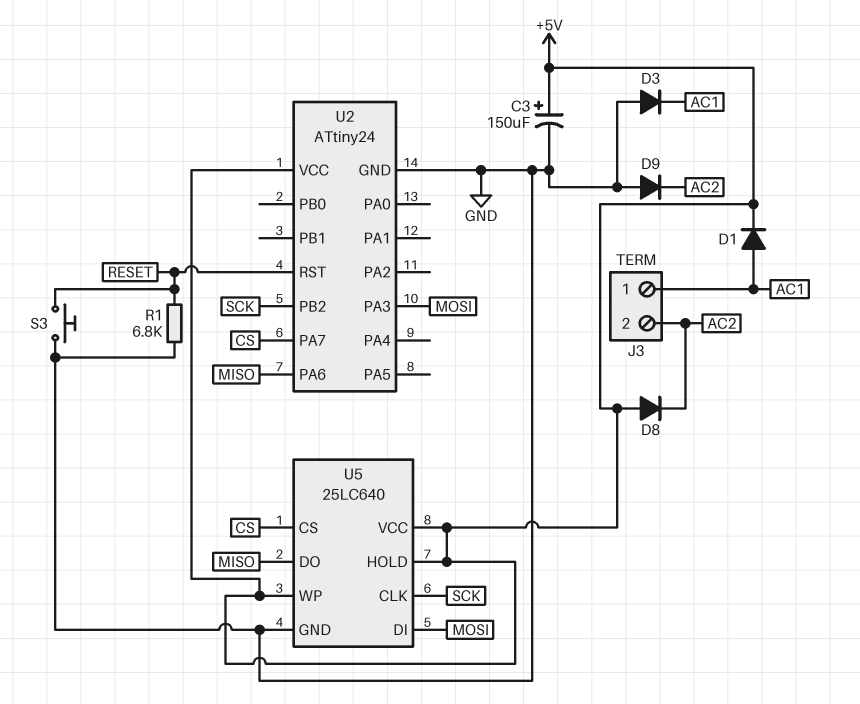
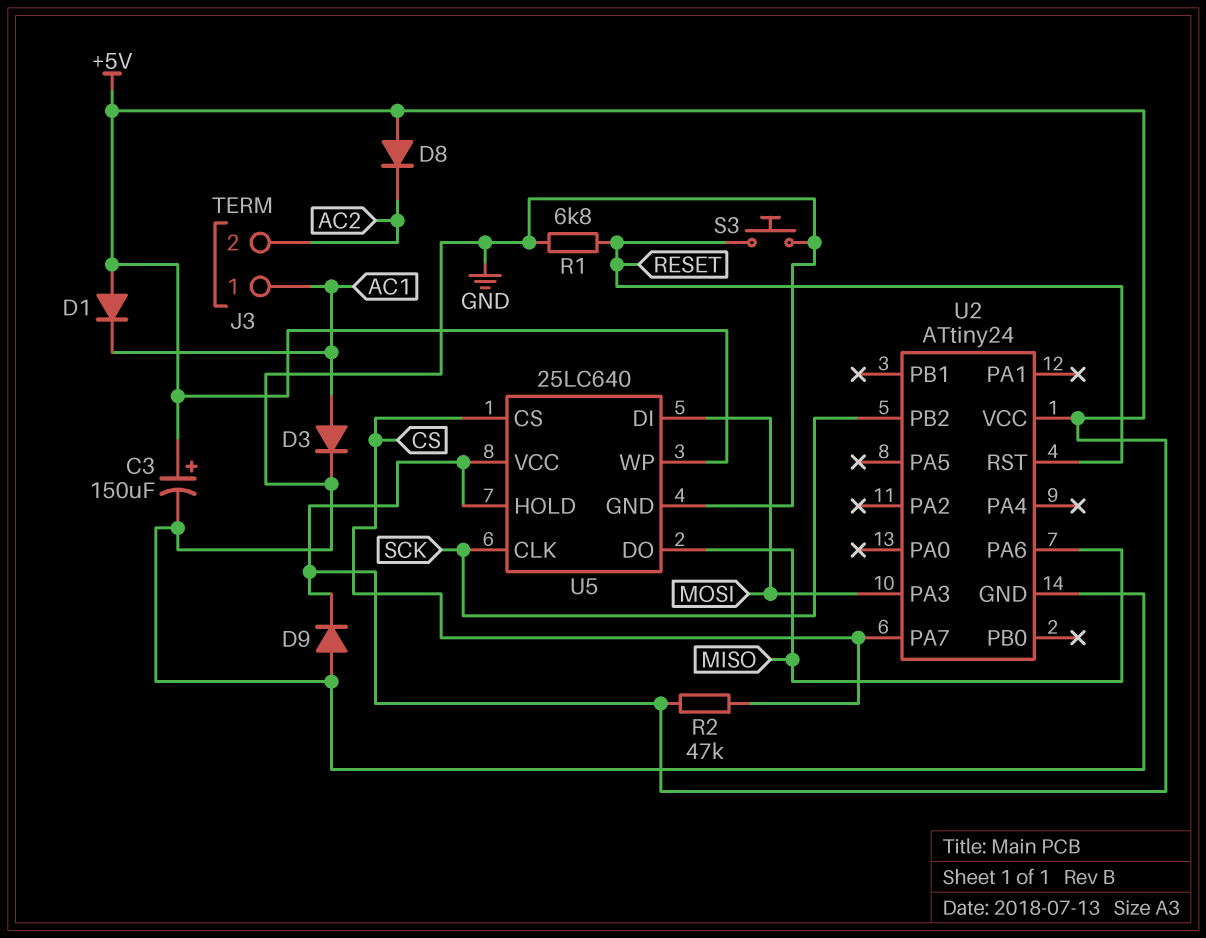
D1: diode (A AC1, K +5V) -> diode (A +5V, K AC1)
D3: diode (A GND, K AC1) -> diode (A AC1, K GND)
D9: diode (A GND, K AC2) -> diode (A GND, K +5V)
R2: none -> 47k (+5V, CS)

